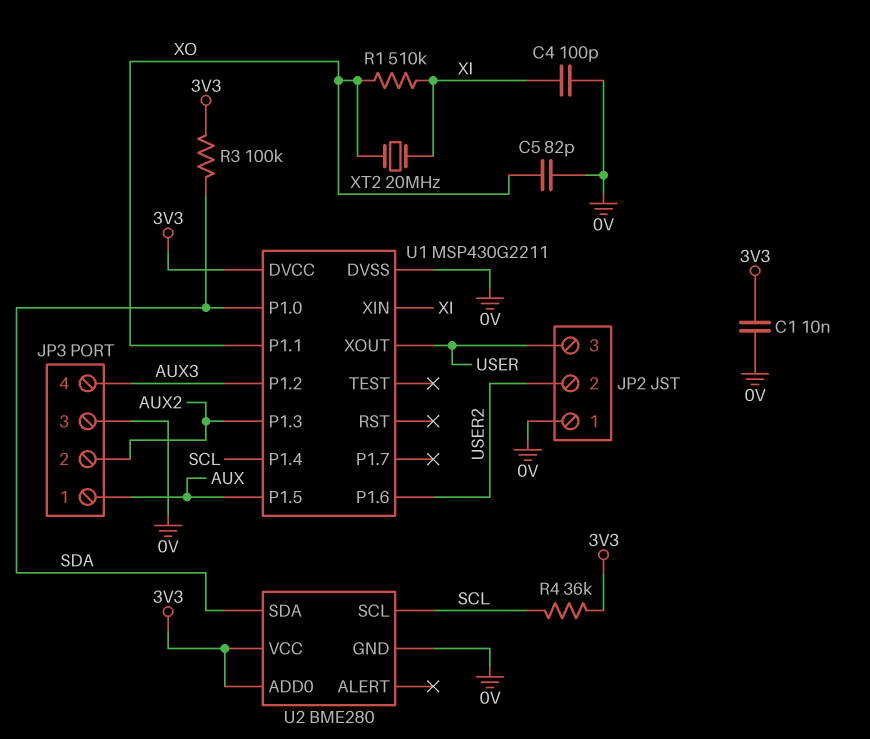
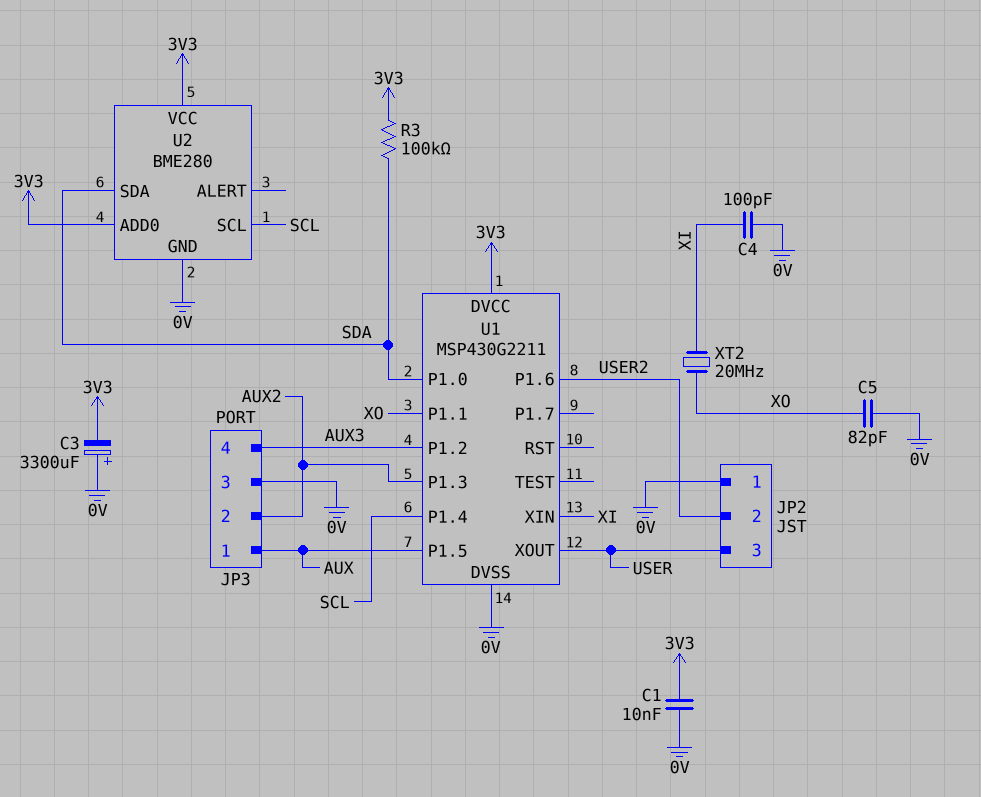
C3: none -> 3300uF (plus 0V, minus 3V3)
R1: 510k (XI, XO) -> none
R4: 36k (3V3, SCL) -> none

